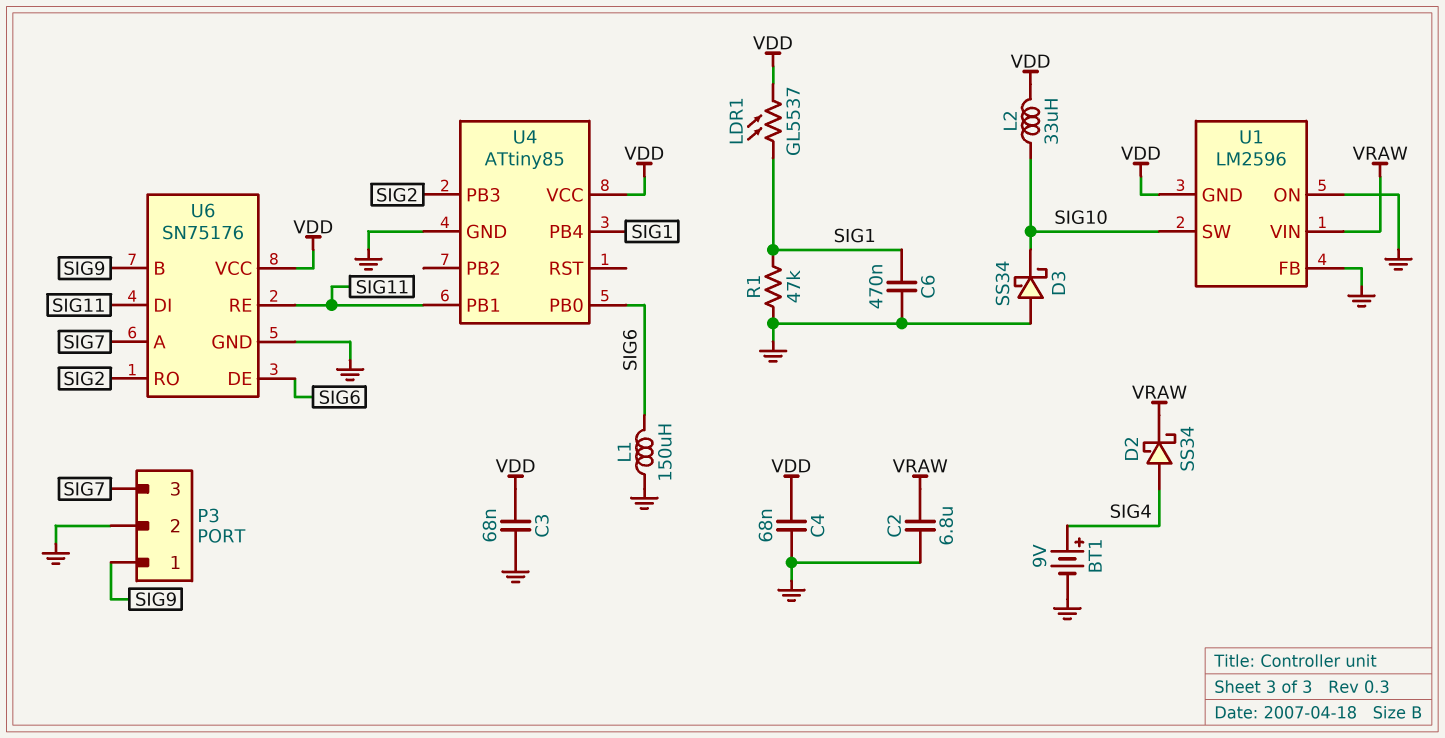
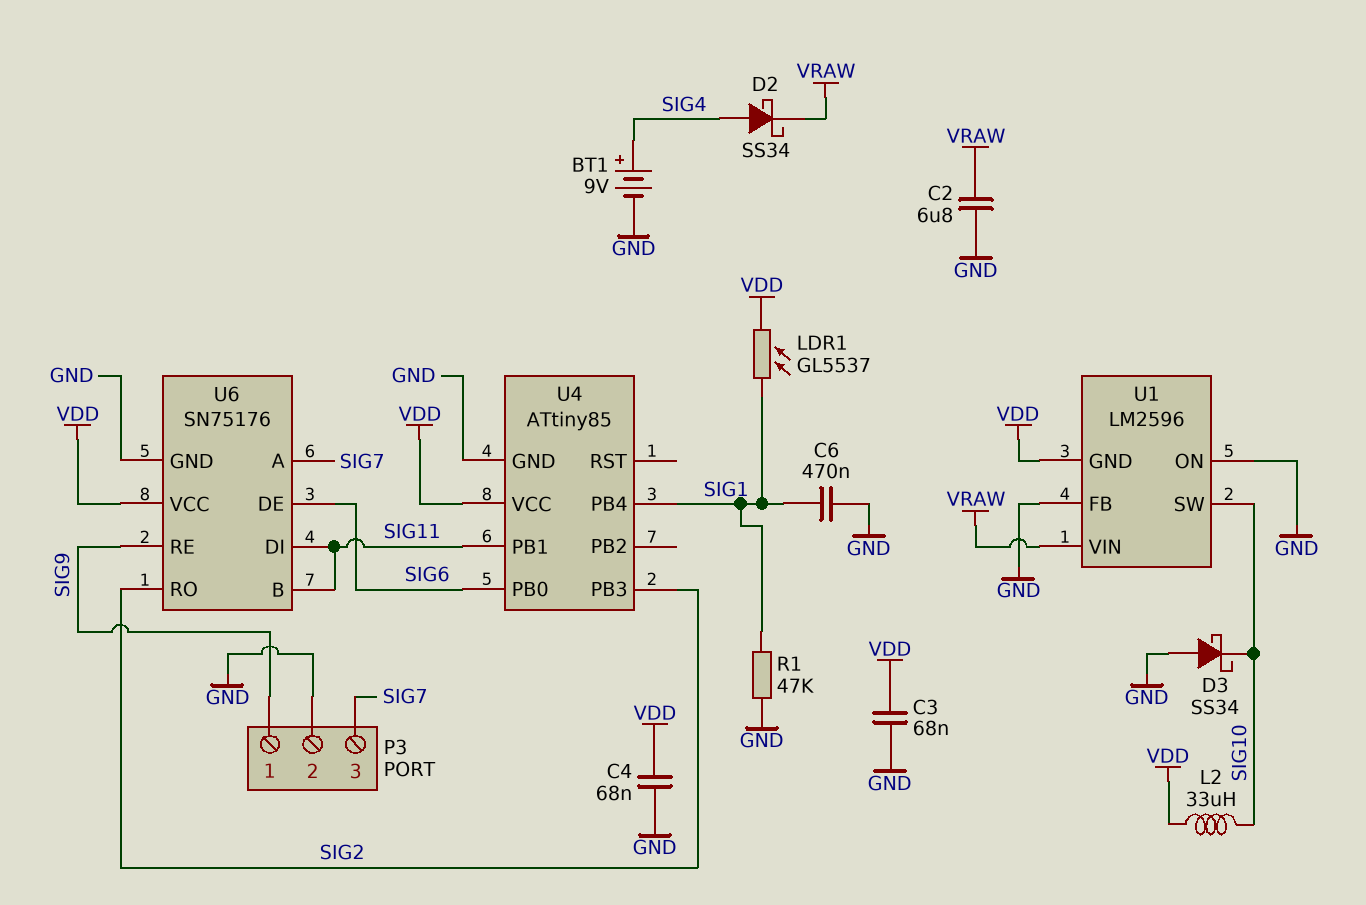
L1: 150uH (GND, SIG6) -> none
U6 pin B: SIG9 -> SIG11
U6 pin RE: SIG11 -> SIG9

